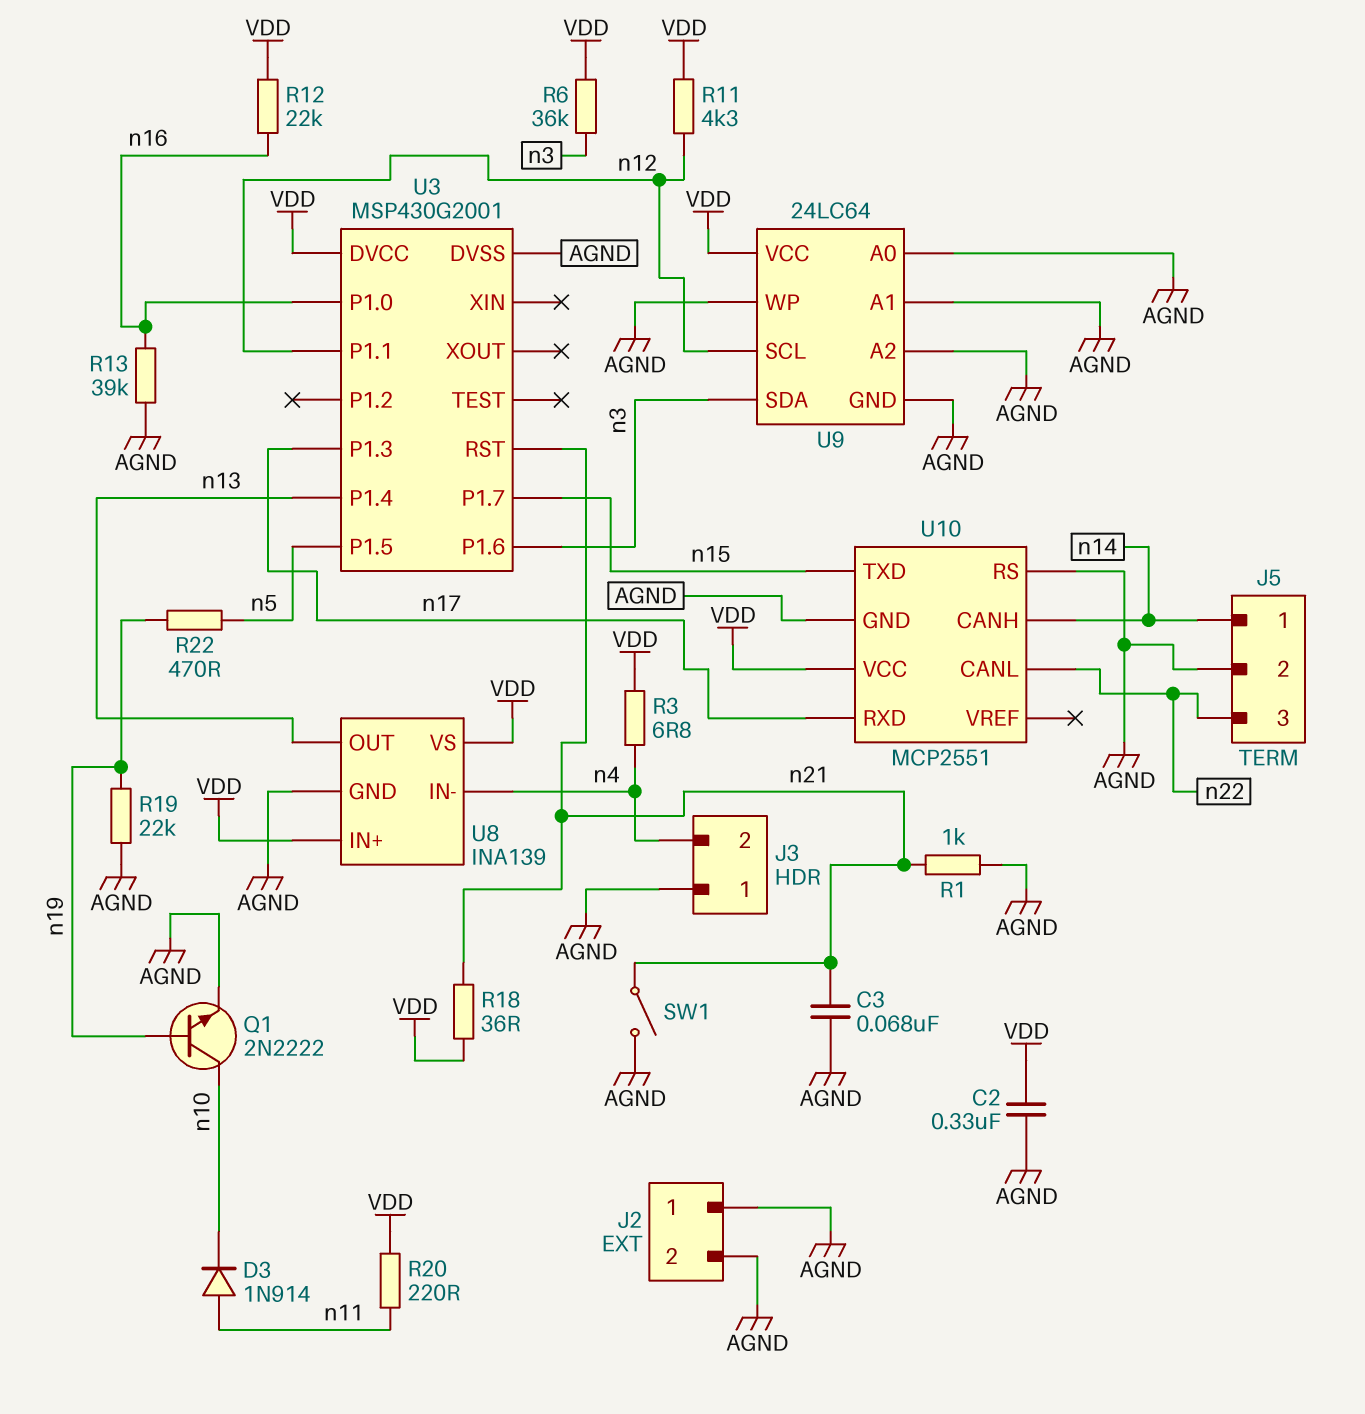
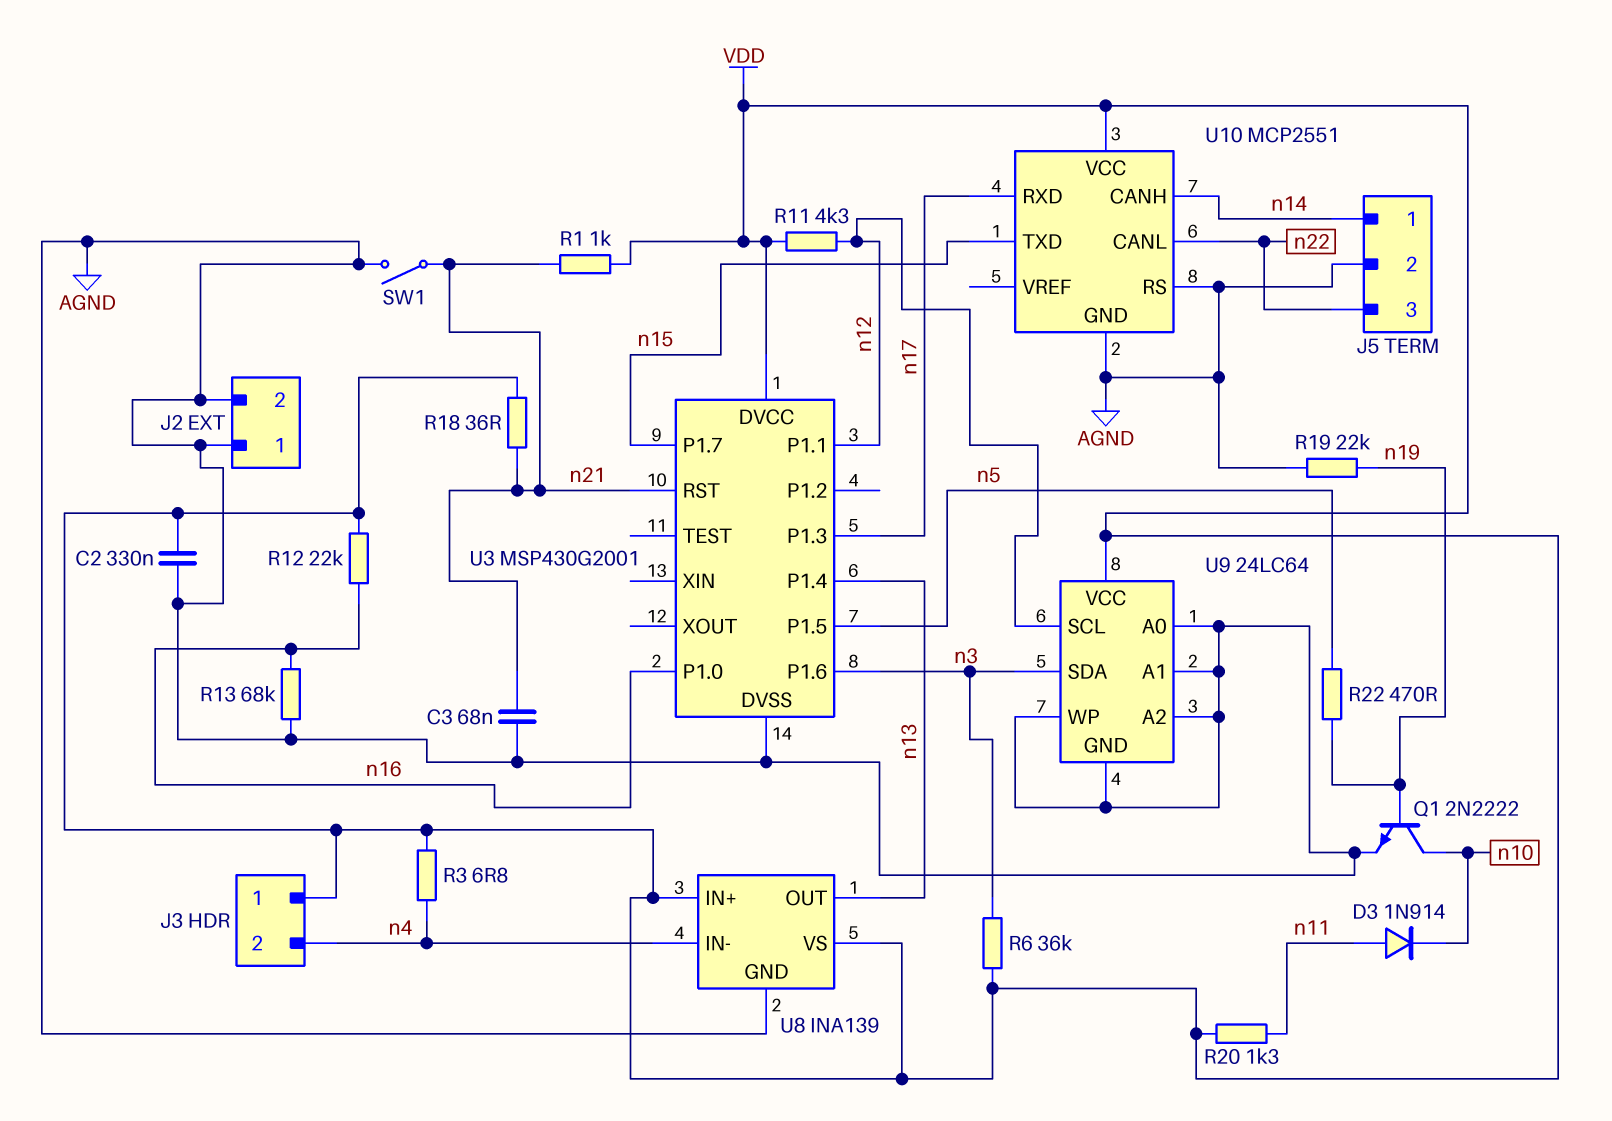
J3 pin 1: AGND -> VDD
R1: 1k (AGND, n21) -> 1k (VDD, n21)
R13: 39k (AGND, n16) -> 68k (AGND, n16)
R20: 220 (VDD, n11) -> 1.3k (VDD, n11)

